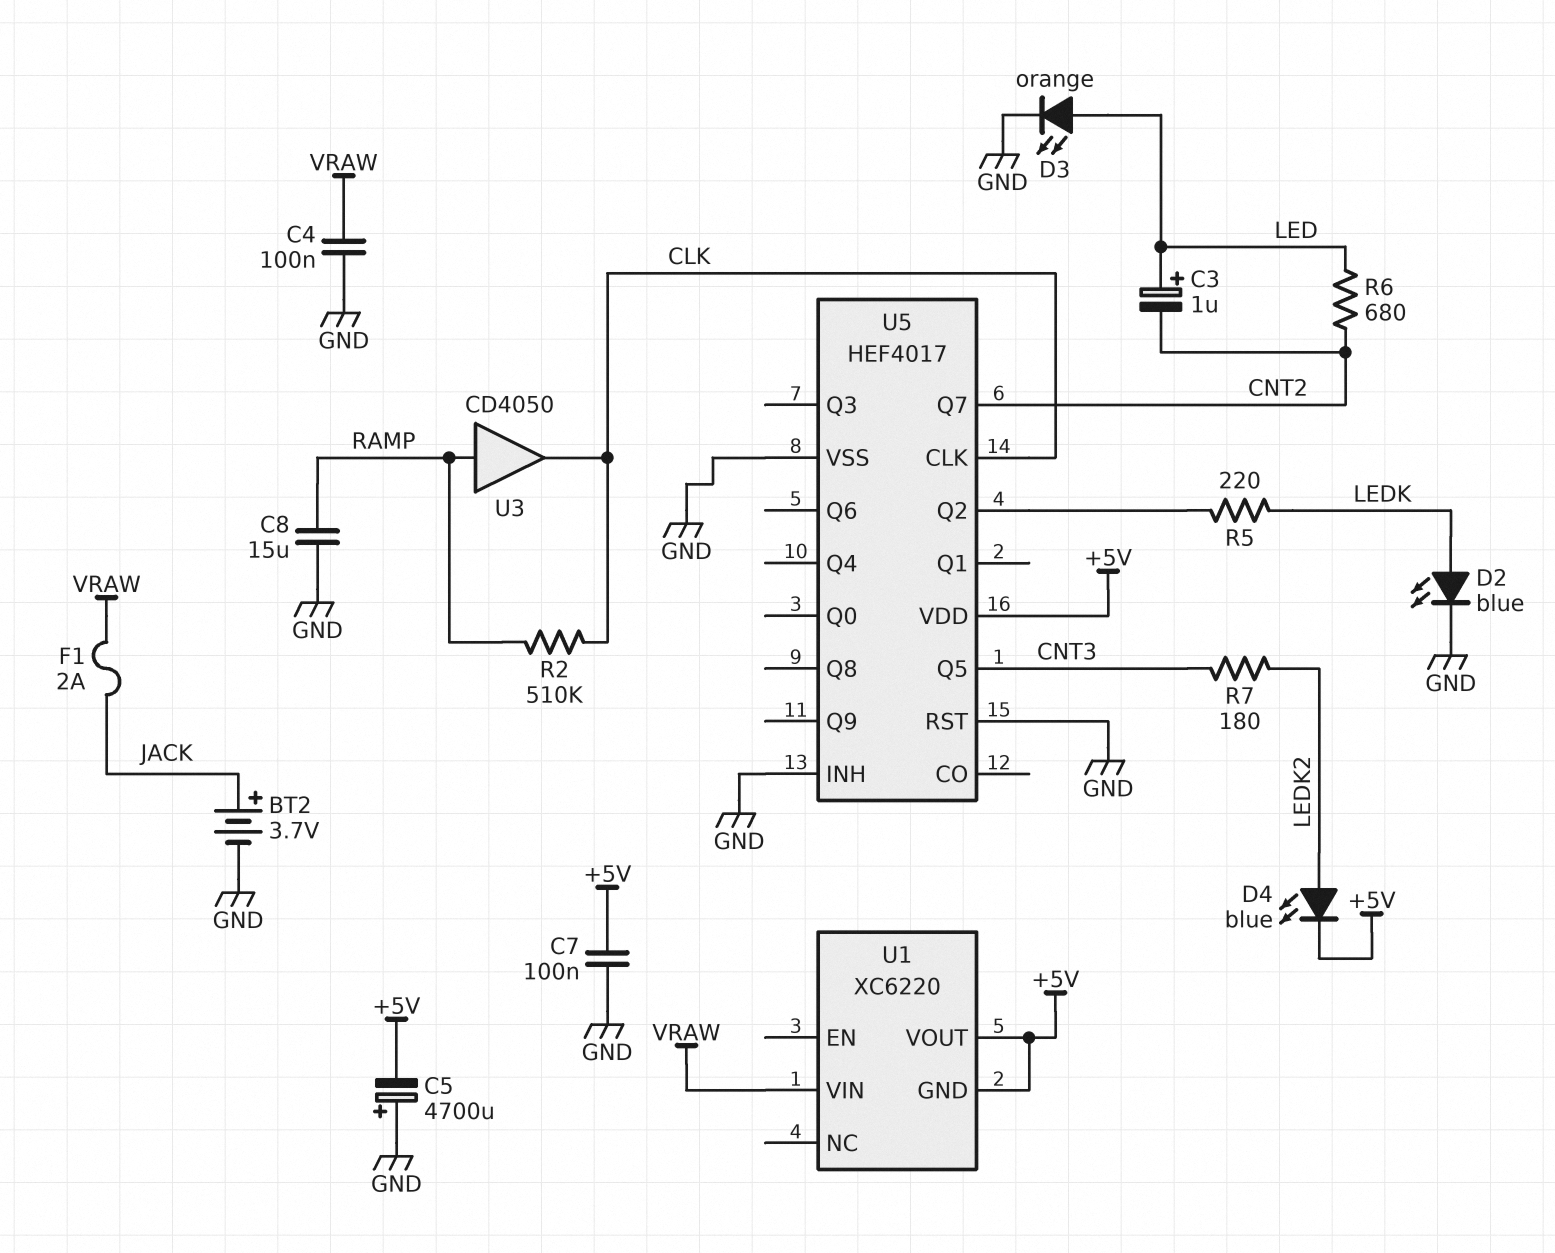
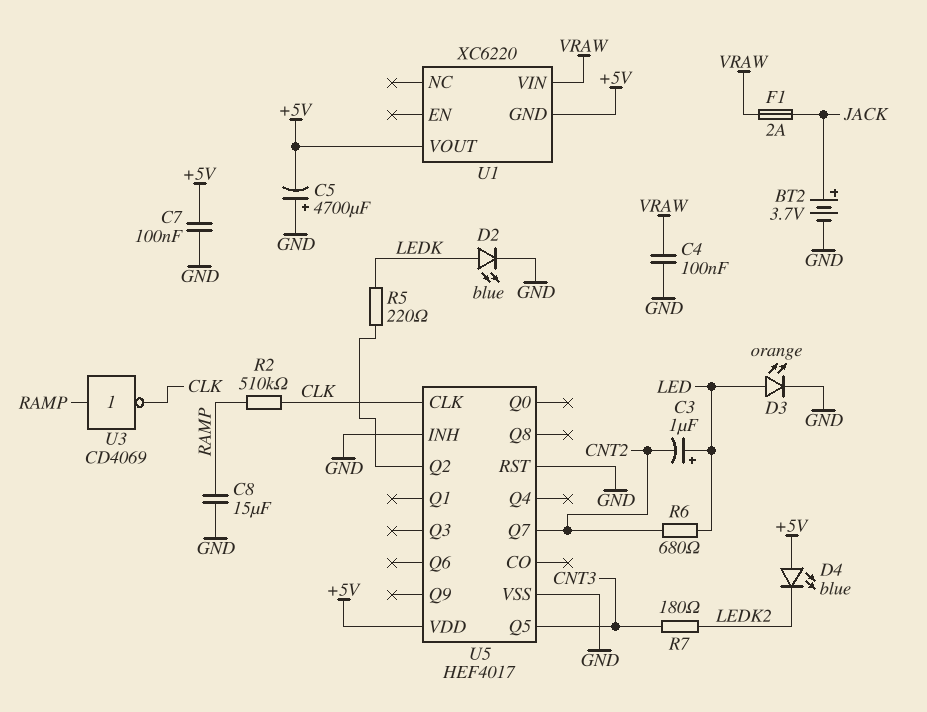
D4: LED blue (A LEDK2, K +5V) -> LED blue (A +5V, K LEDK2)
U3: buffer CD4050 (in RAMP, out CLK) -> NOT CD4069 (in RAMP, out CLK)

